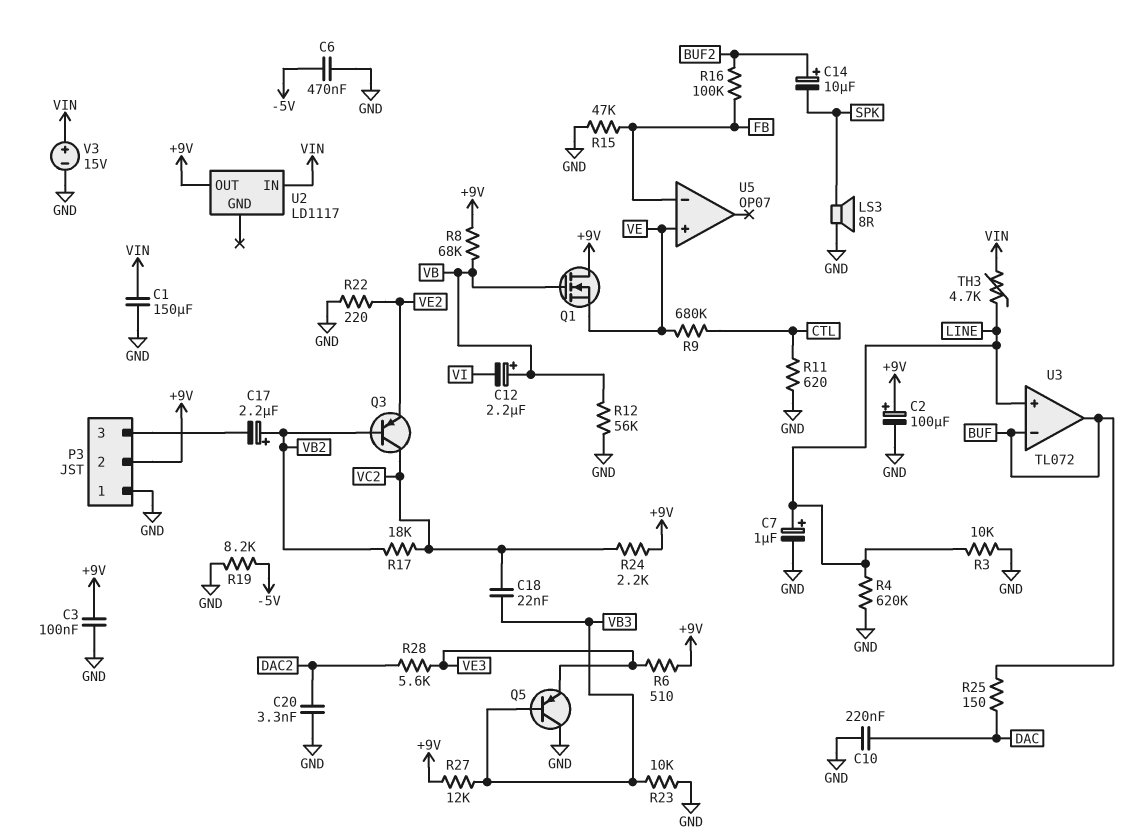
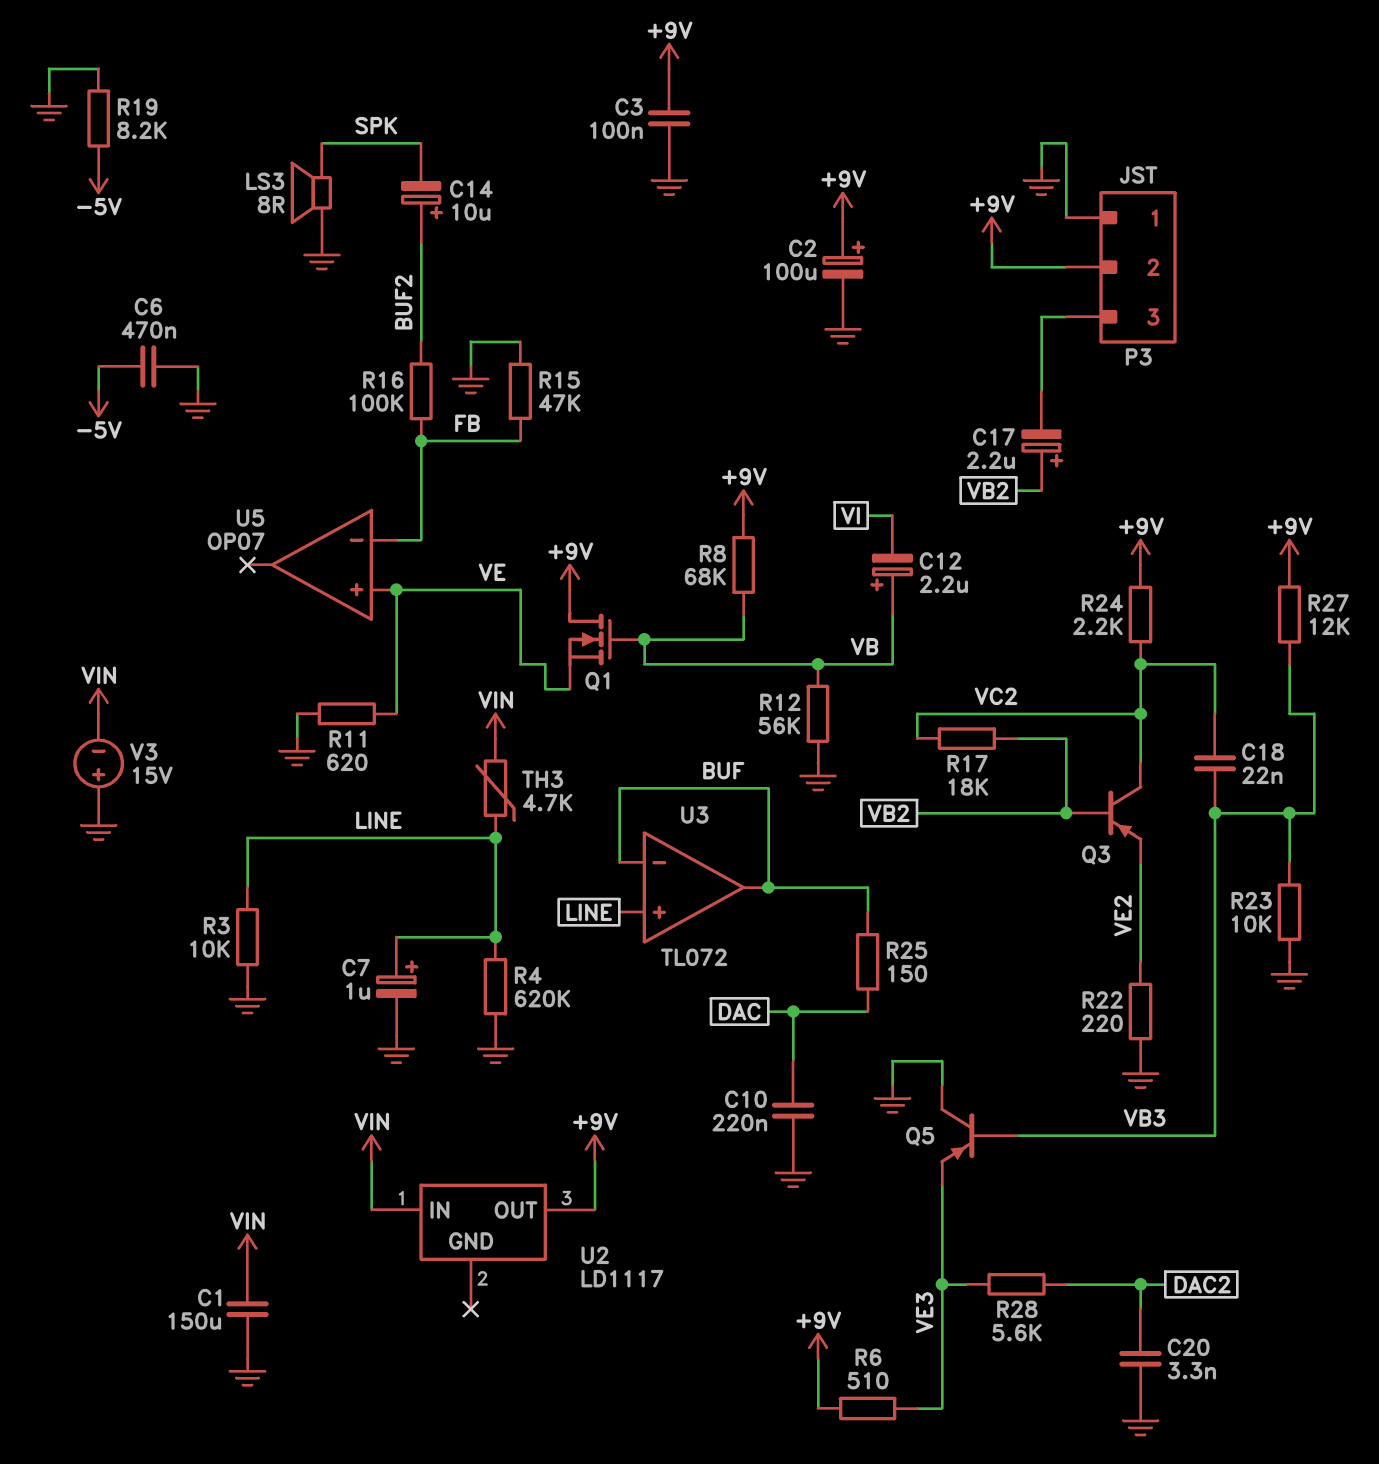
R9: 680k (CTL, VE) -> none
R11: 620 (CTL, GND) -> 620 (GND, VE)
V3: 15V (plus VIN, minus GND) -> 15V (plus GND, minus VIN)

